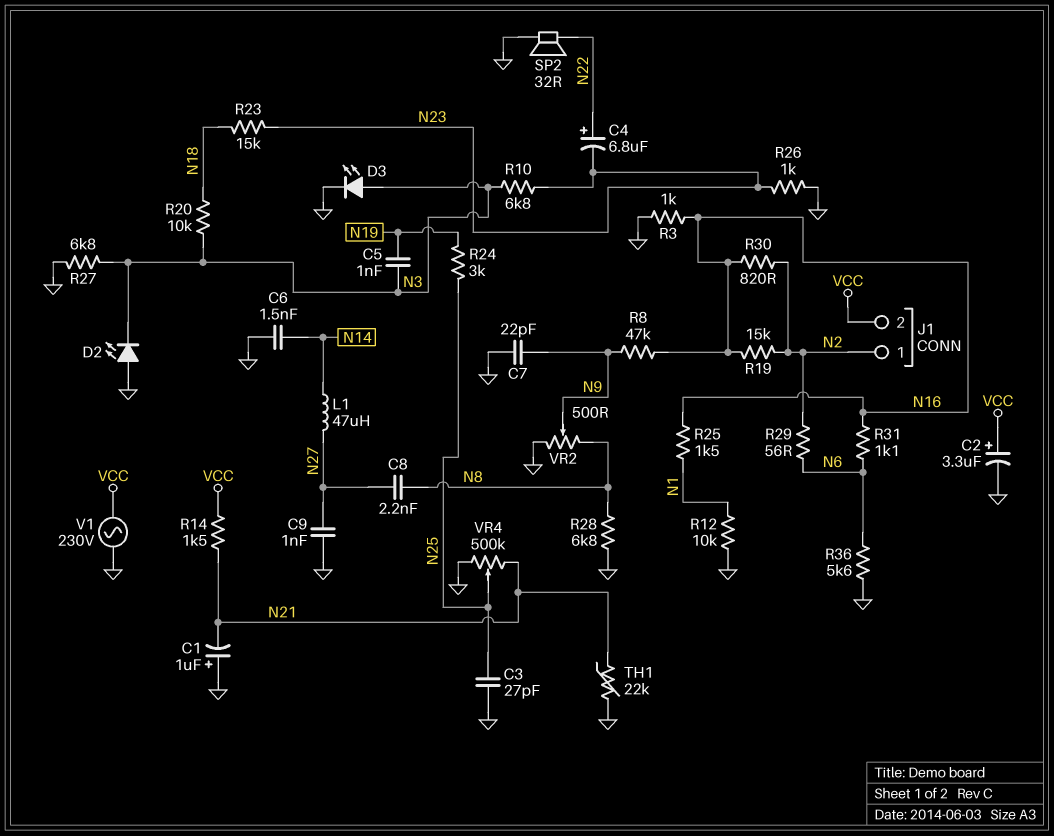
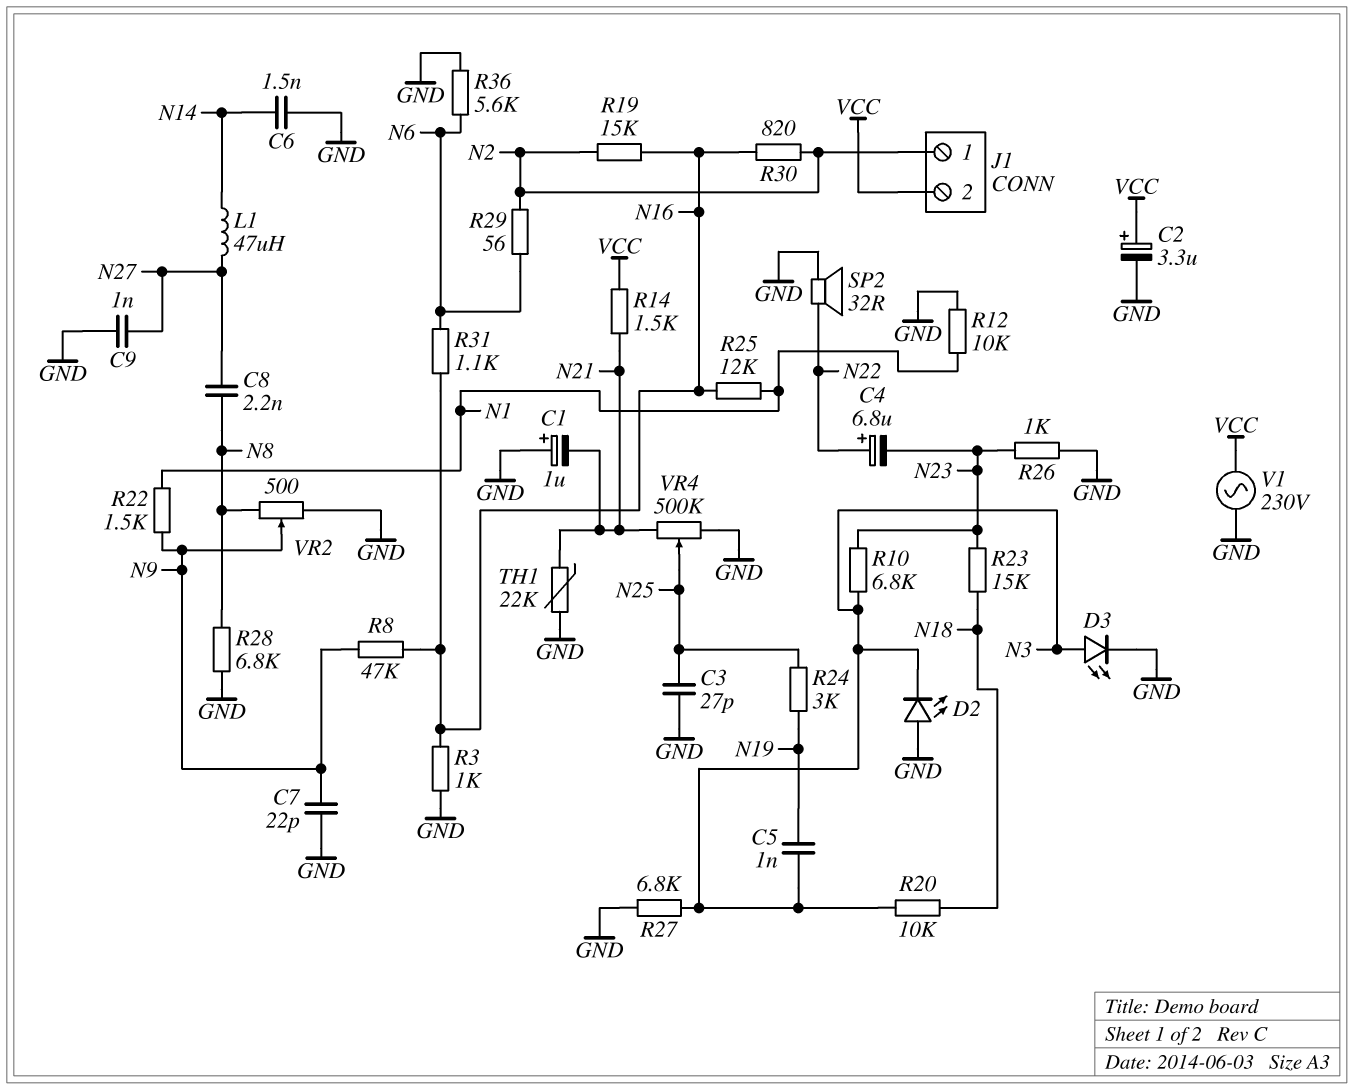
R22: none -> 1.5k (N1, N9)
R25: 1.5k (N1, N16) -> 12k (N1, N16)

